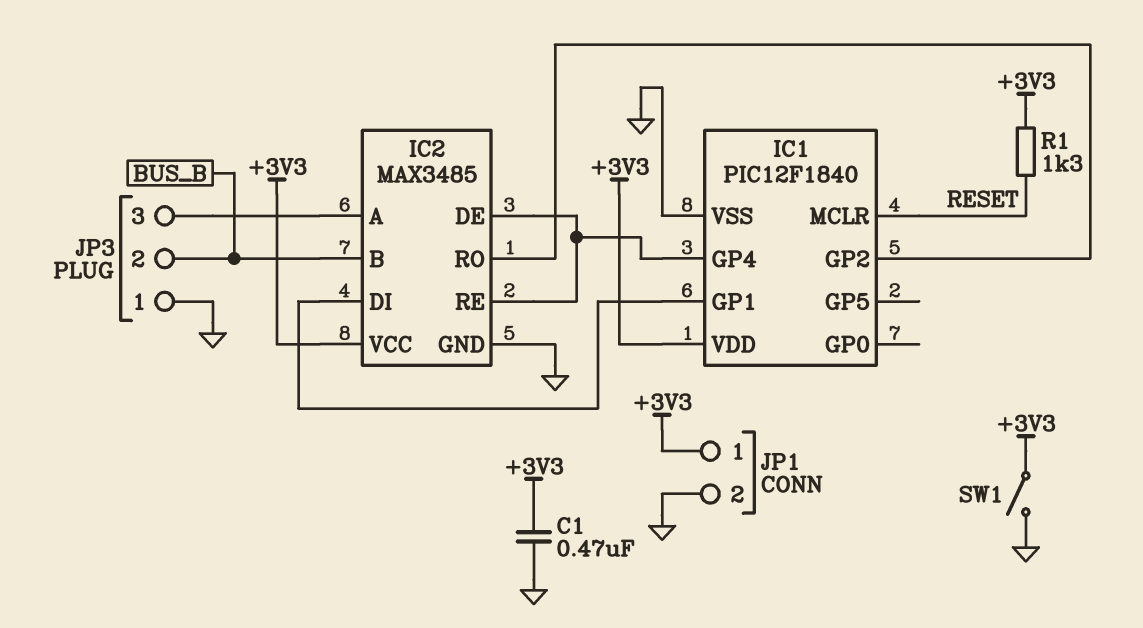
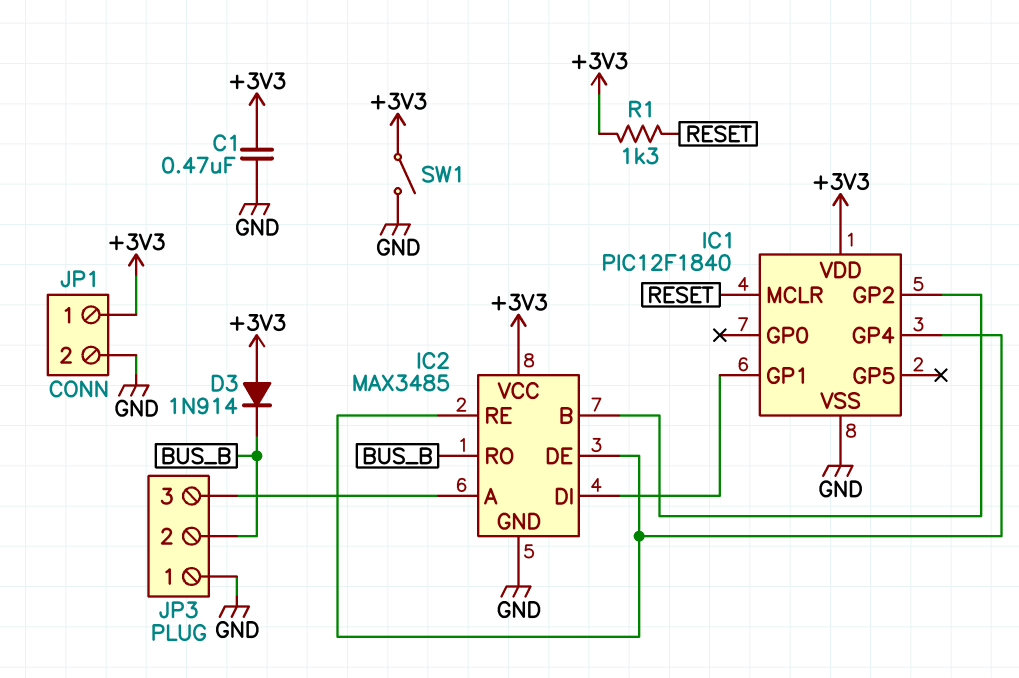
D3: none -> diode 1N914 (A +3V3, K BUS_B)
IC2 pin B: BUS_B -> IC1/GP2
IC2 pin RO: IC1/GP2 -> BUS_B

